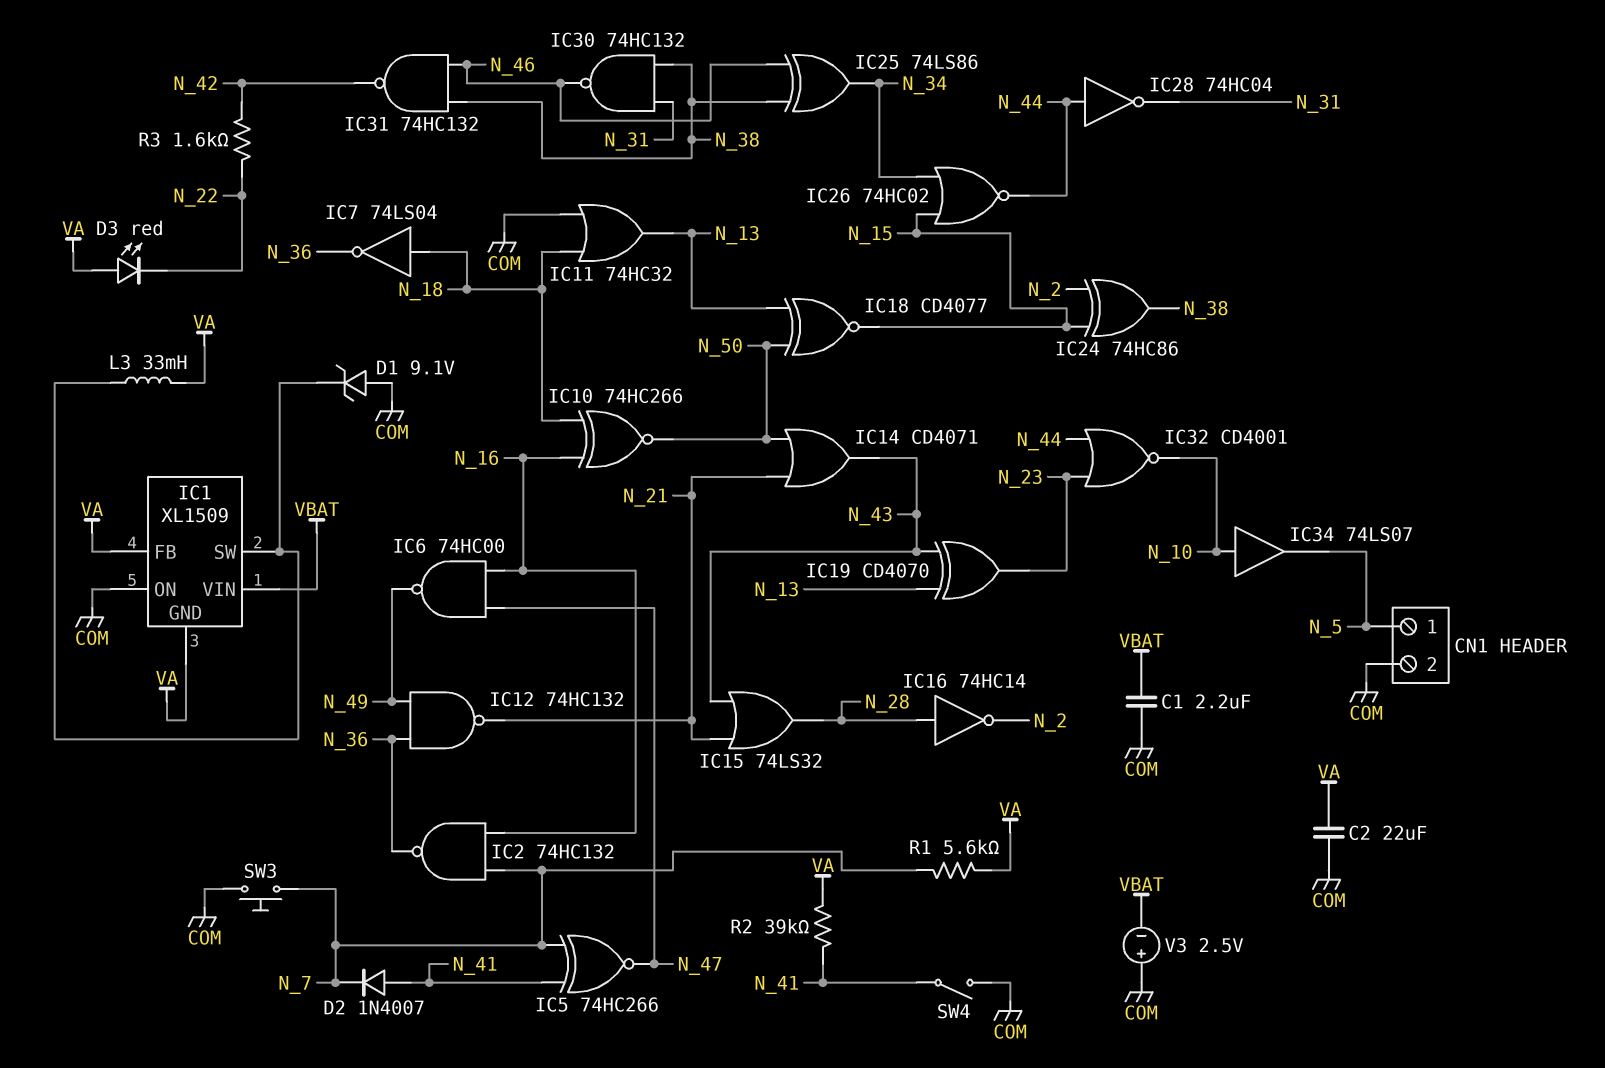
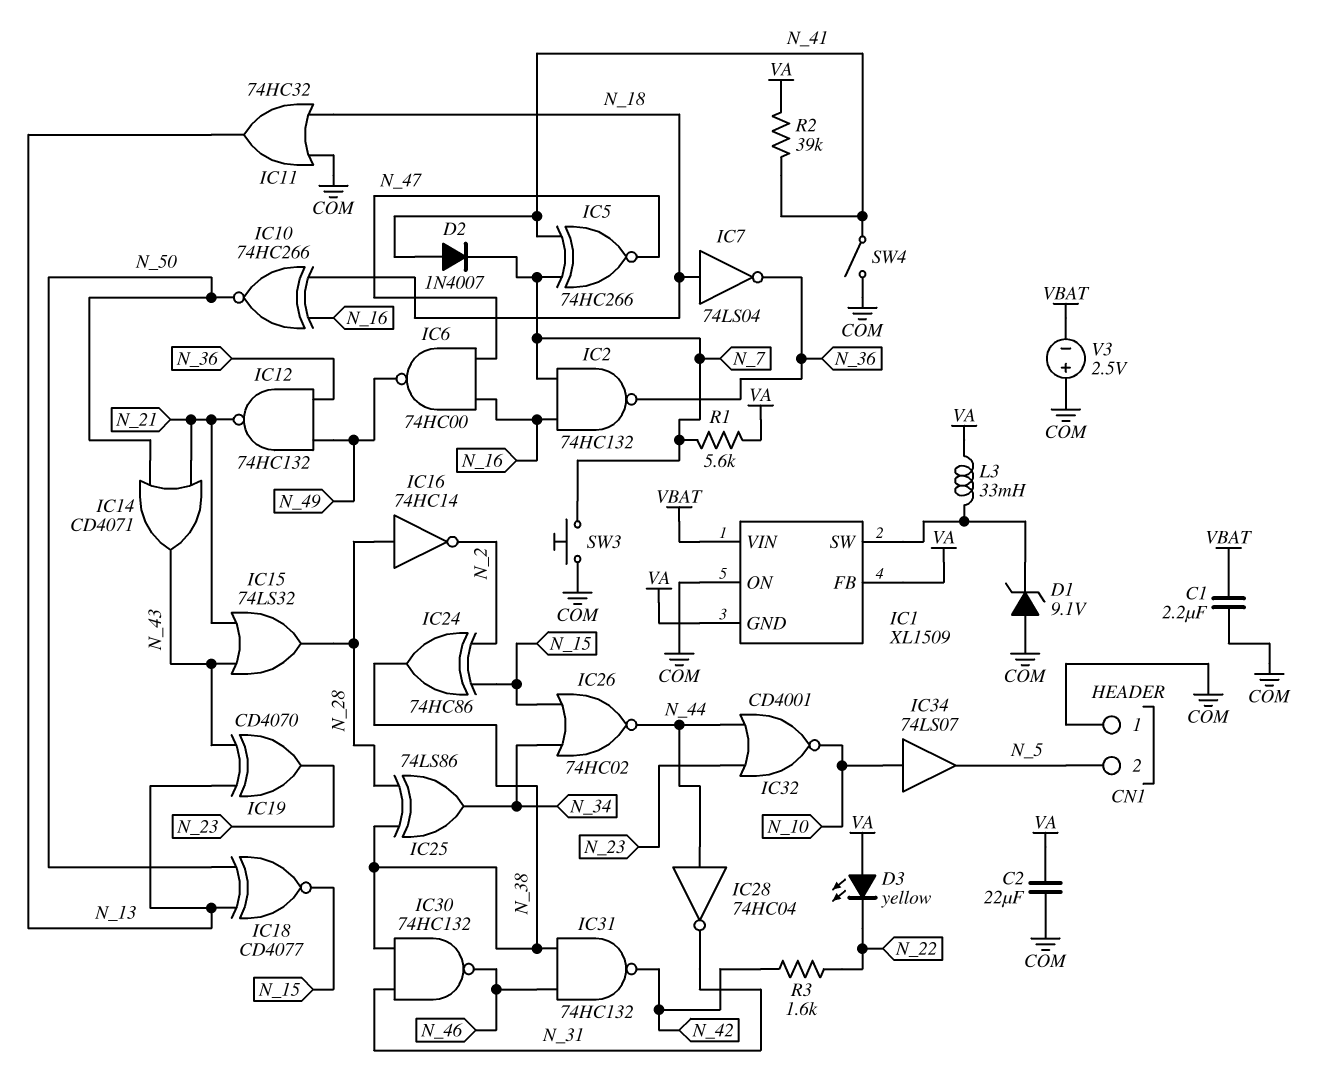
CN1 pin 1: N_5 -> COM
CN1 pin 2: COM -> N_5
D3: LED red (A VA, K N_22) -> LED yellow (A VA, K N_22)
IC25: XOR 74LS86 (in N_38, in N_46, out N_34) -> XOR 74LS86 (in N_28, in N_38, out N_34)

